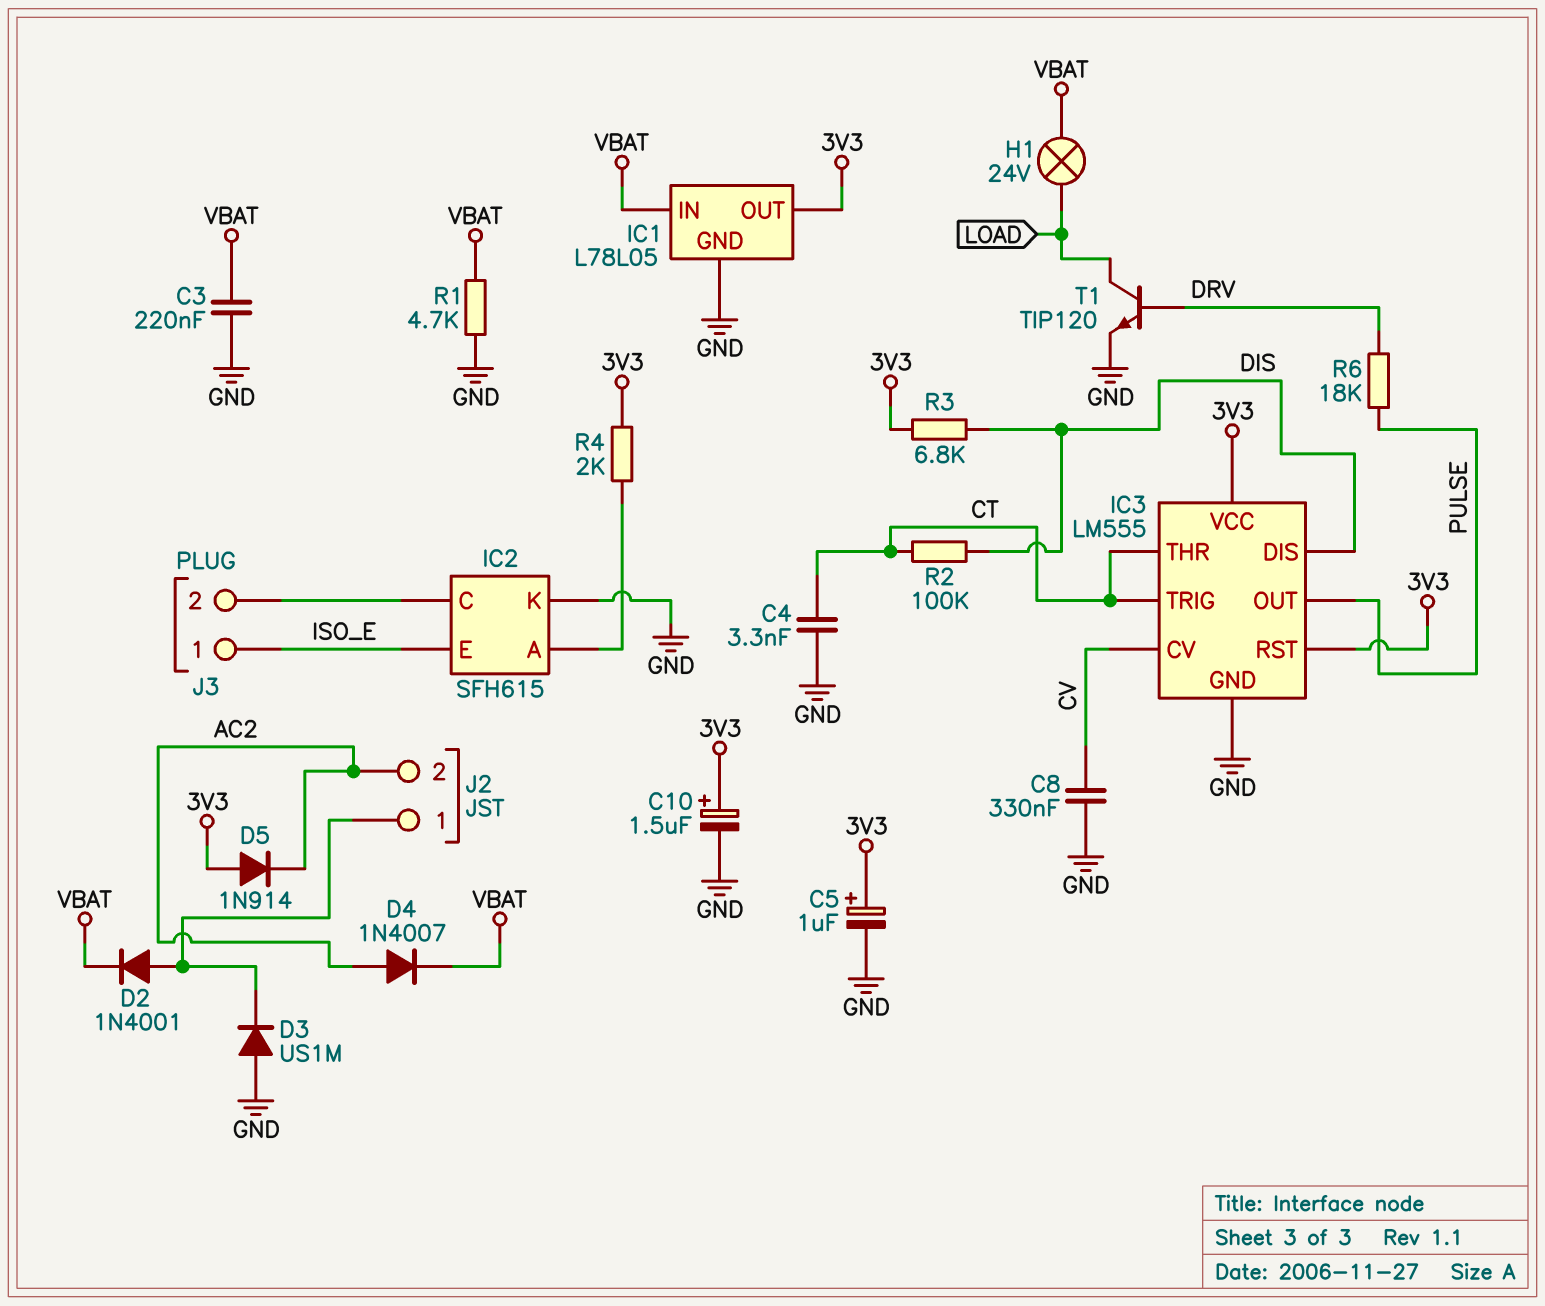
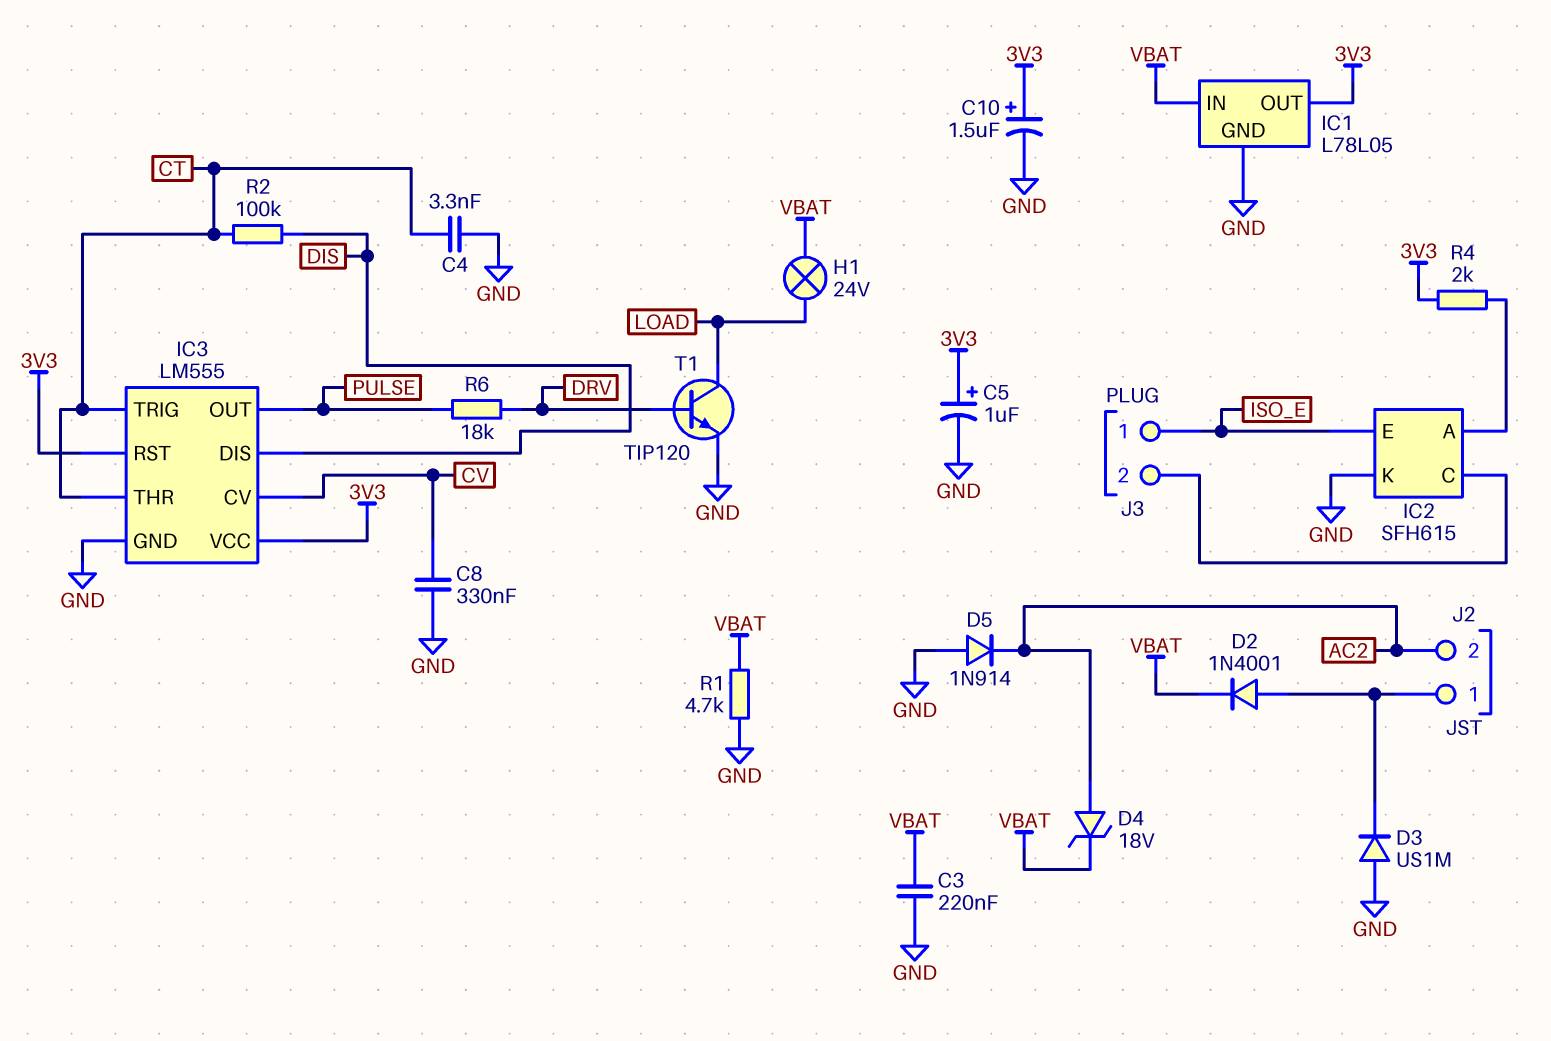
D4: diode 1N4007 (A AC2, K VBAT) -> zener 18V (A AC2, K VBAT)
D5: diode 1N914 (A 3V3, K AC2) -> diode 1N914 (A GND, K AC2)
R3: 6.8k (3V3, DIS) -> none

